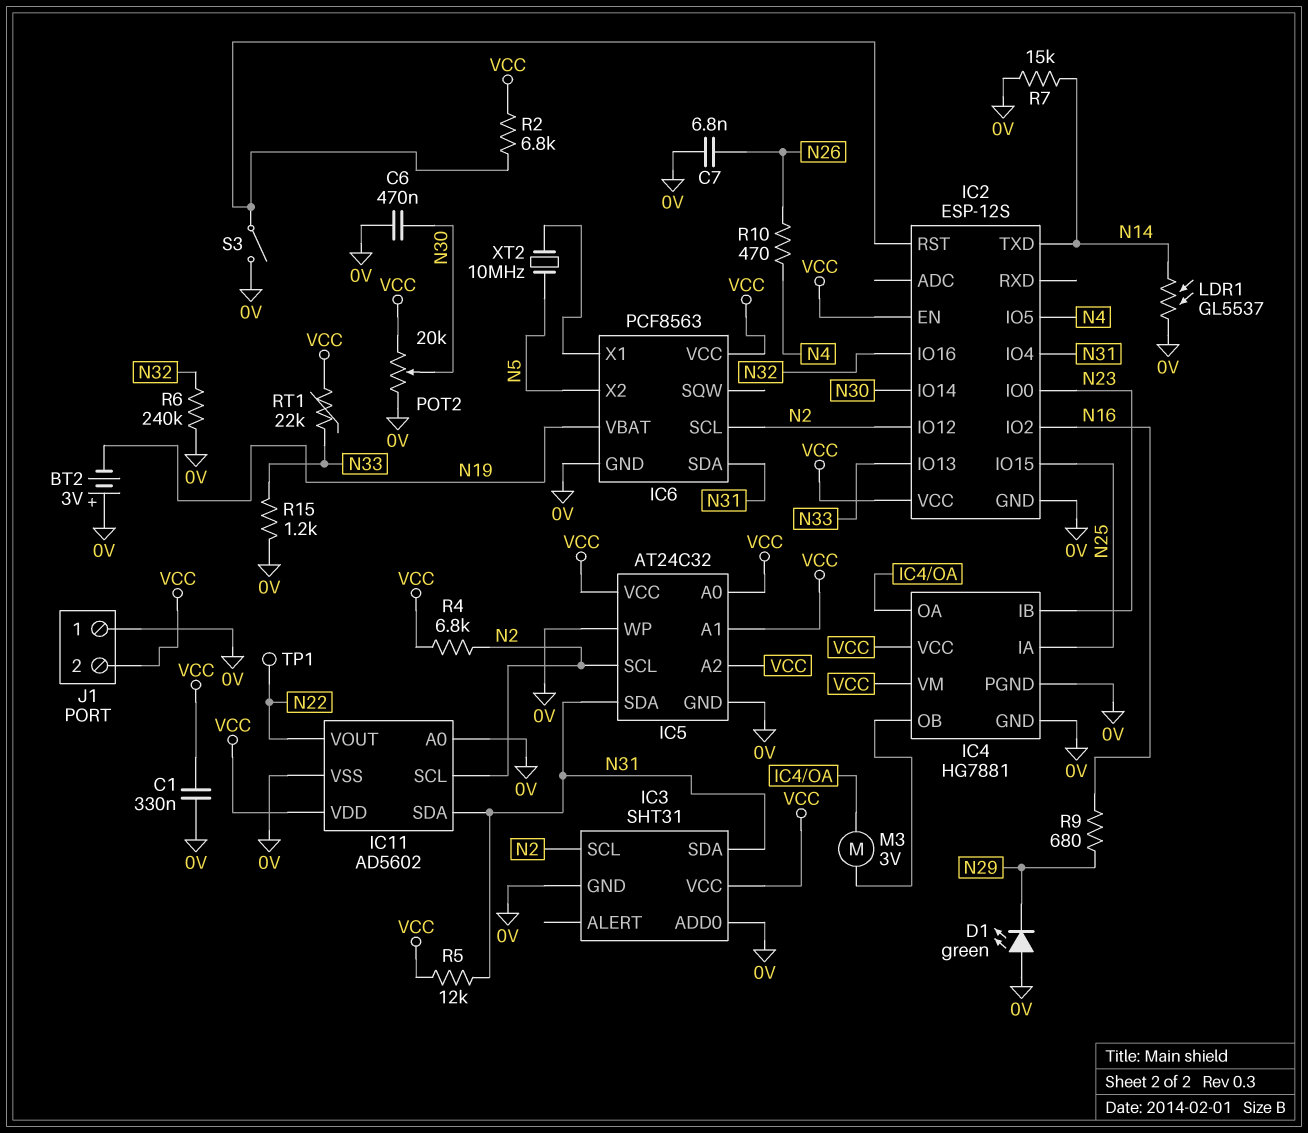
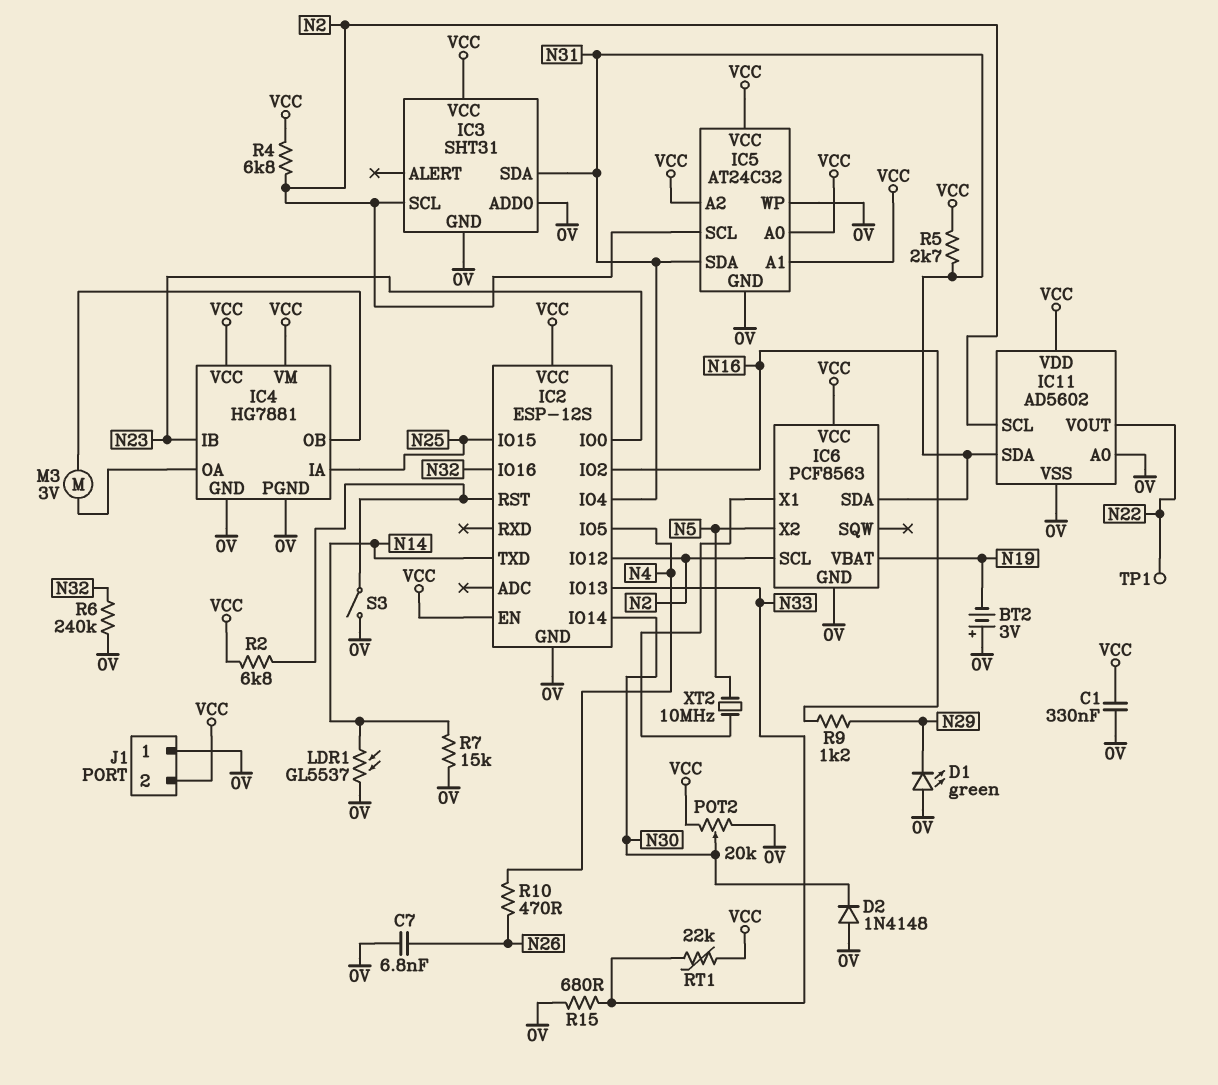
C6: 470nF (0V, N30) -> none
D2: none -> diode 1N4148 (A 0V, K N30)
R5: 12k (N31, VCC) -> 2.7k (N31, VCC)
R9: 680 (N16, N29) -> 1.2k (N16, N29)
R15: 1.2k (0V, N33) -> 680 (0V, N33)

